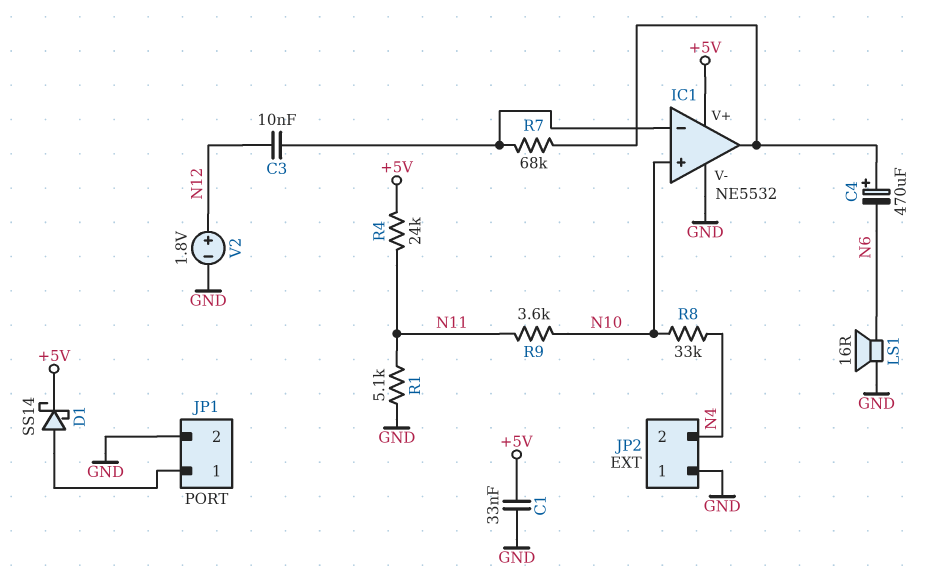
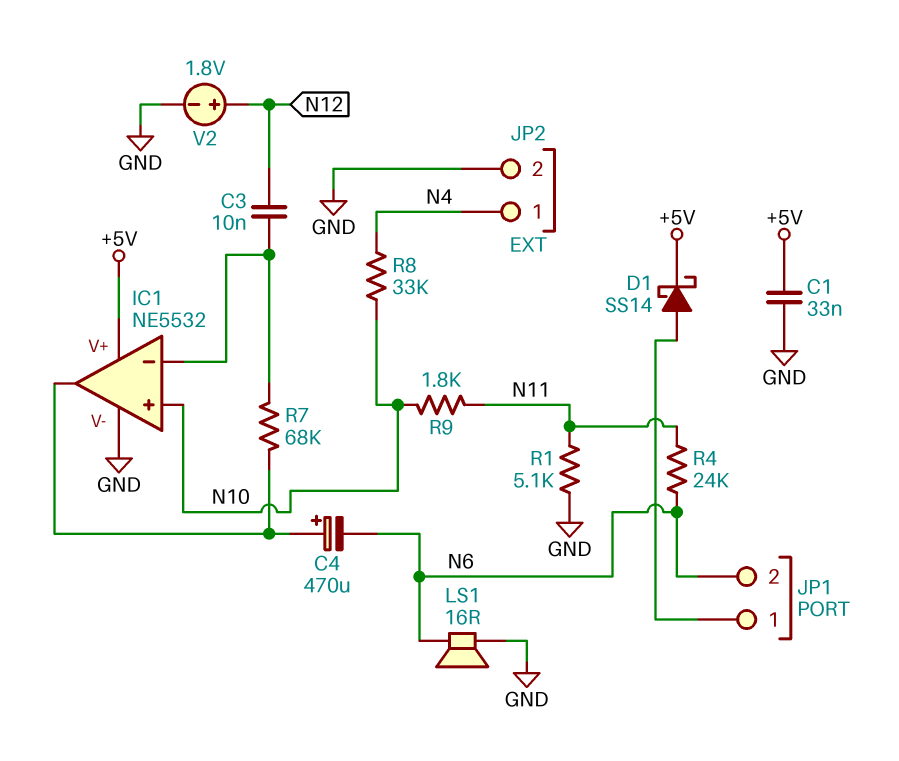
JP1 pin 2: GND -> N6
JP2 pin 1: GND -> N4
JP2 pin 2: N4 -> GND
R4: 24k (+5V, N11) -> 24k (N6, N11)
R9: 3.6k (N10, N11) -> 1.8k (N10, N11)

